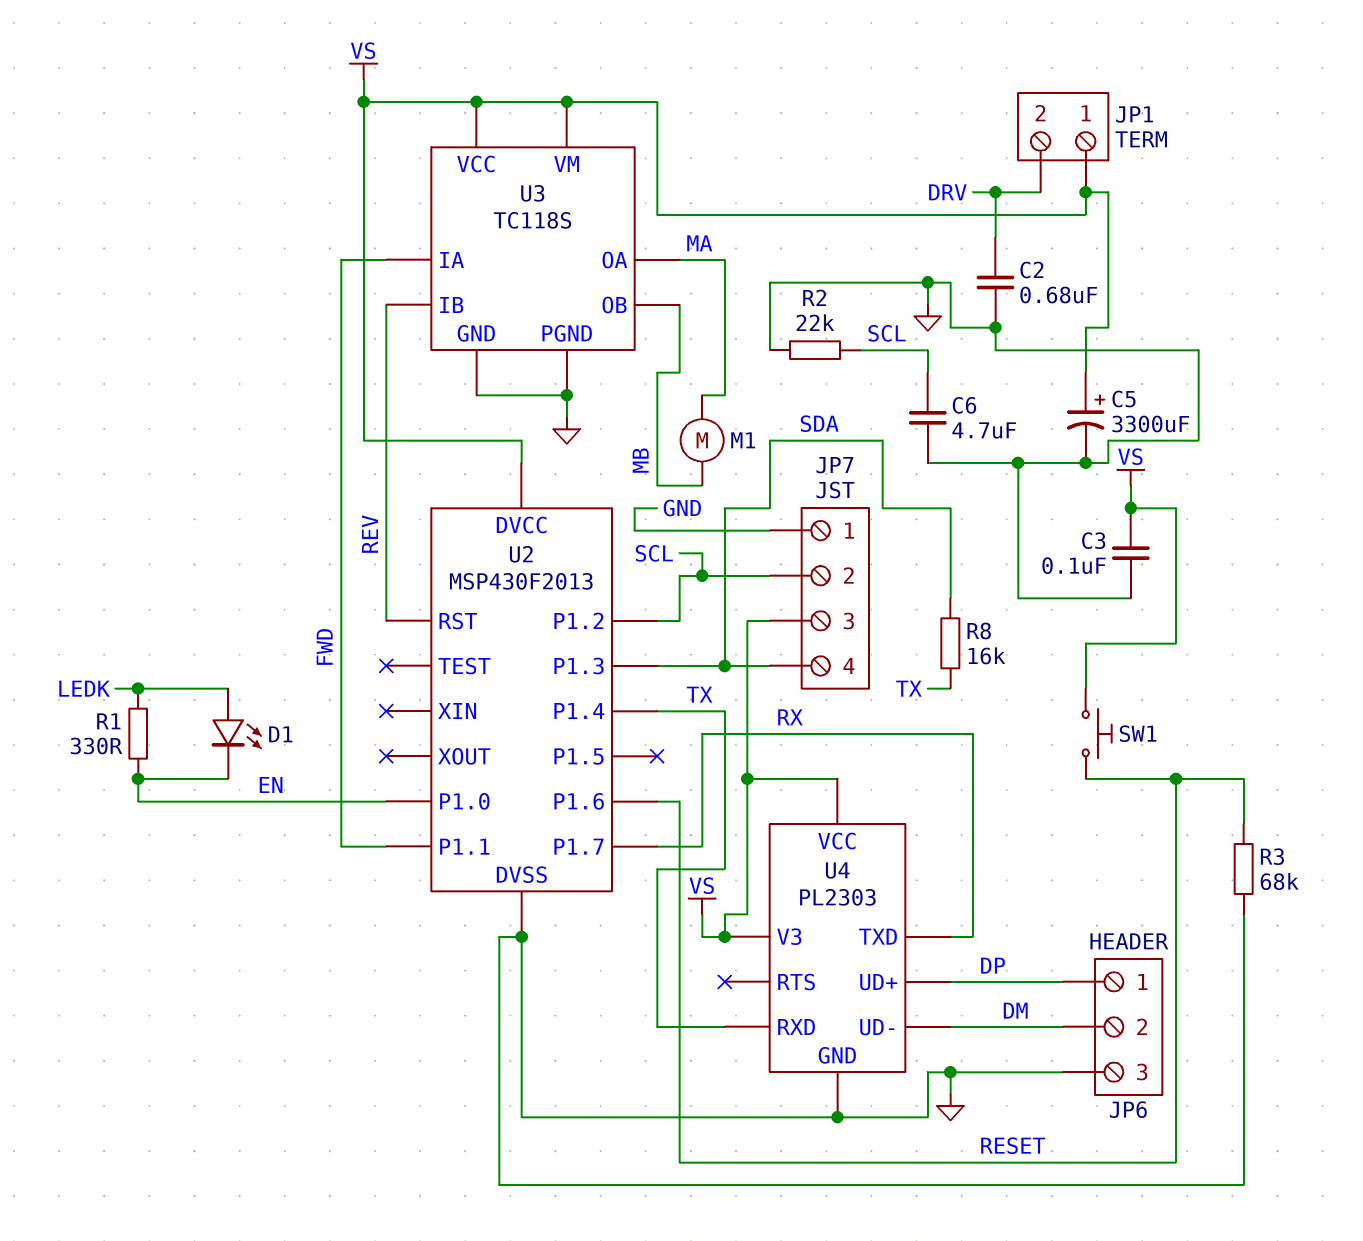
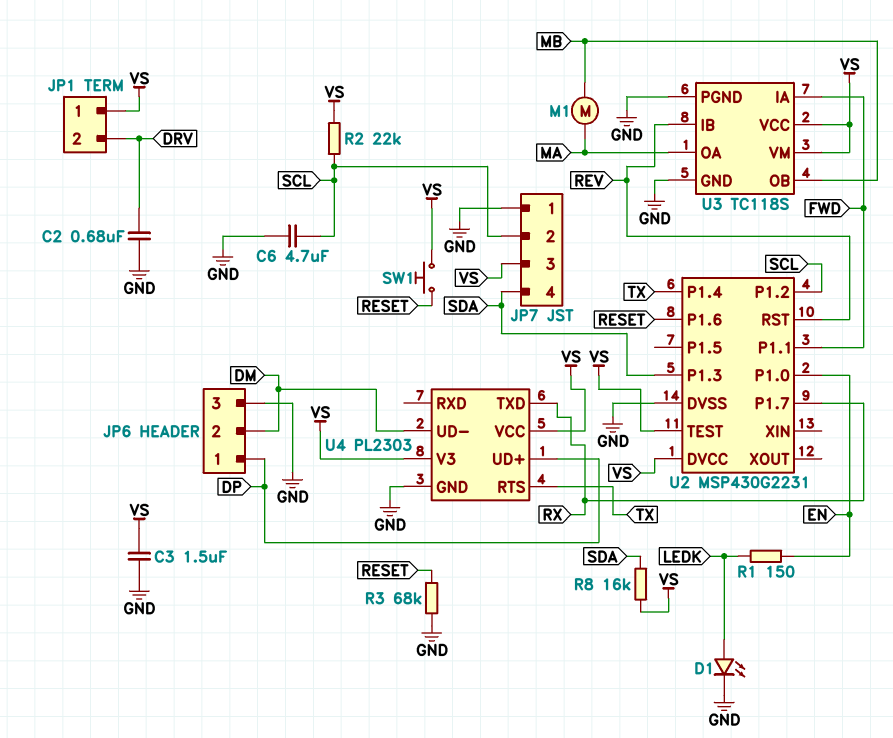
C3: 100nF (GND, VS) -> 1.5uF (GND, VS)
C5: 3300uF (plus VS, minus GND) -> none
D1: LED (A LEDK, K EN) -> LED (A LEDK, K GND)
R1: 330 (EN, LEDK) -> 150 (EN, LEDK)
R2: 22k (GND, SCL) -> 22k (SCL, VS)
R8: 16k (SDA, TX) -> 16k (SDA, VS)
U2: MSP430F2013 -> MSP430G2231
U2 pin TEST: none -> VS
U4 pin RTS: none -> TX
U4 pin RXD: TX -> none

